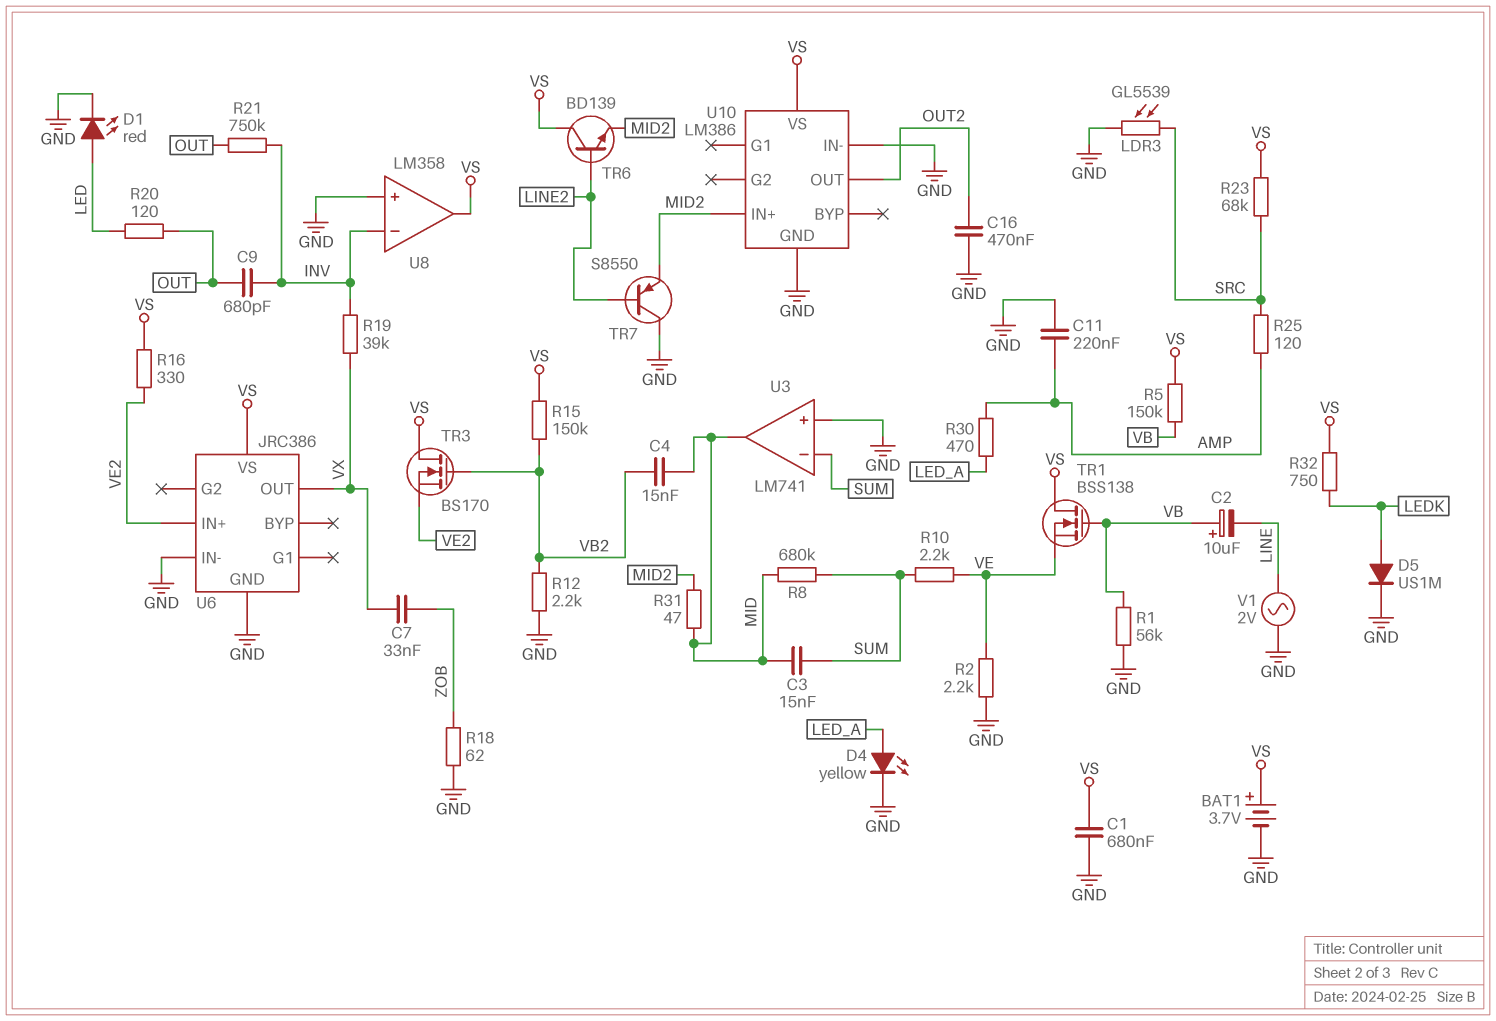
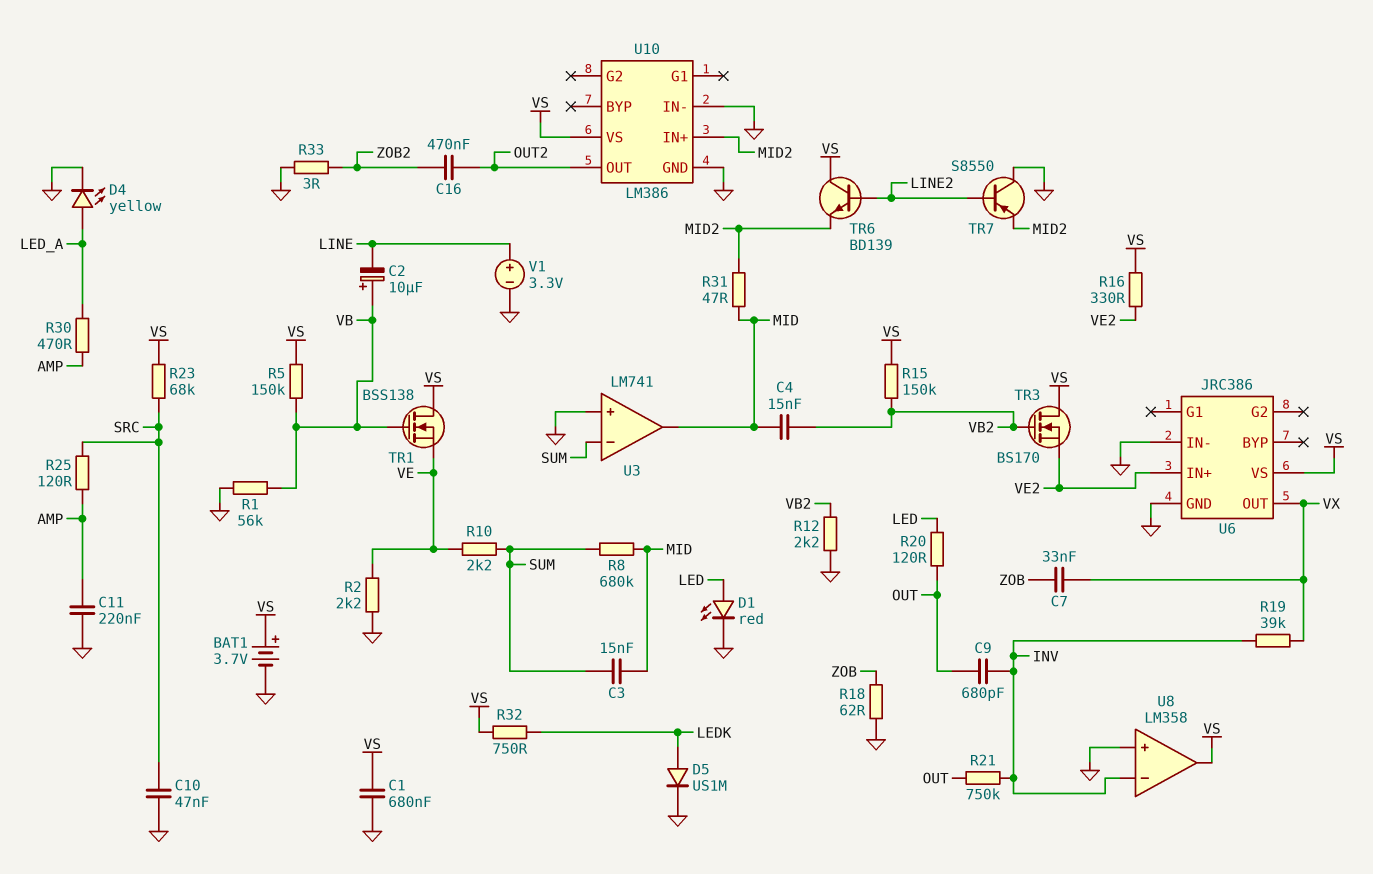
C10: none -> 47nF (GND, SRC)
C16: 470nF (GND, OUT2) -> 470nF (OUT2, ZOB2)
LDR3: GL5539 (GND, SRC) -> none
R33: none -> 3 (GND, ZOB2)
V1: AC 2V (GND, LINE) -> 3.3V (plus LINE, minus GND)

